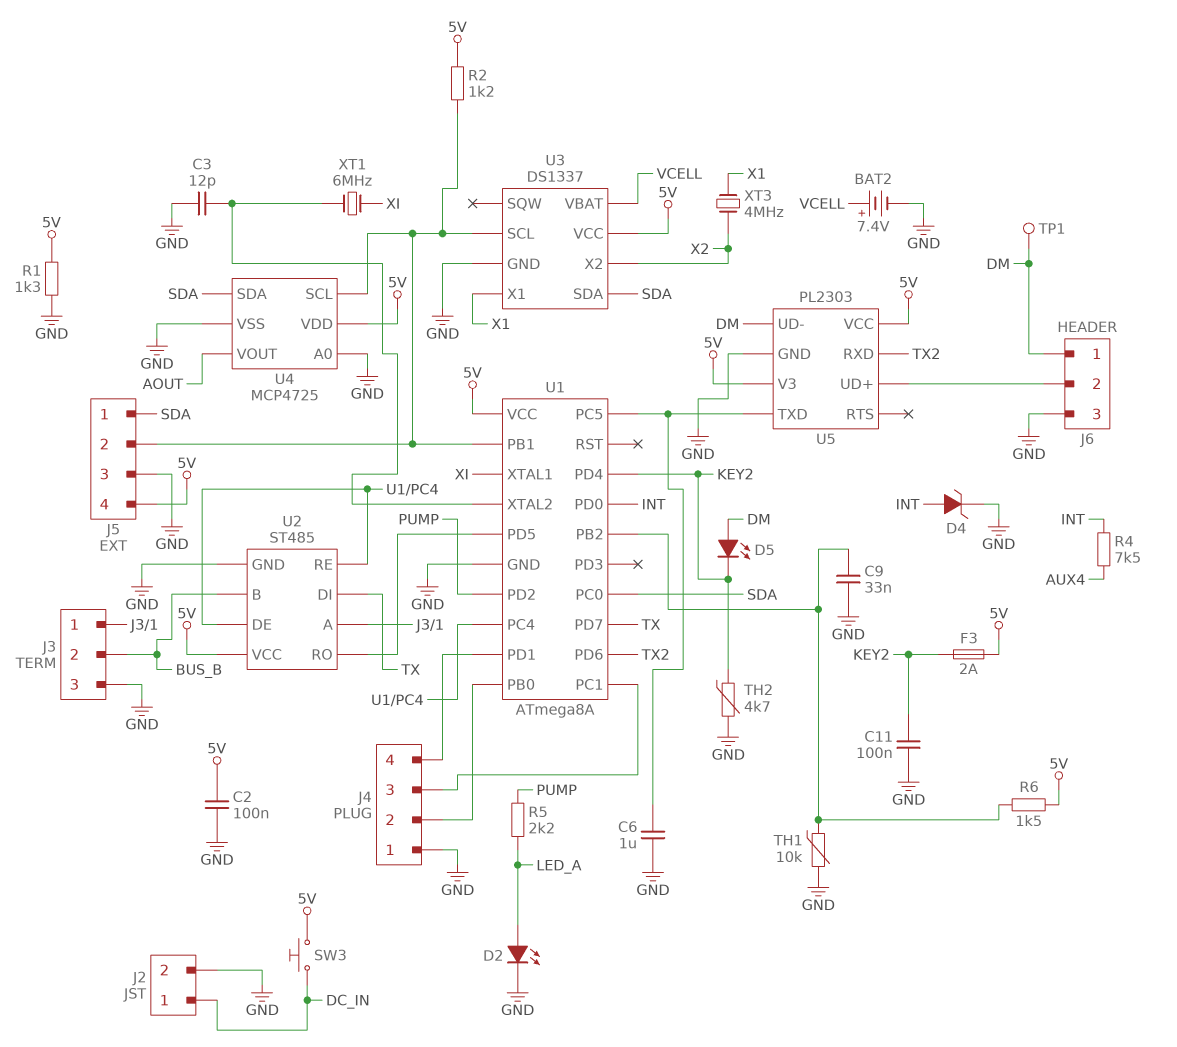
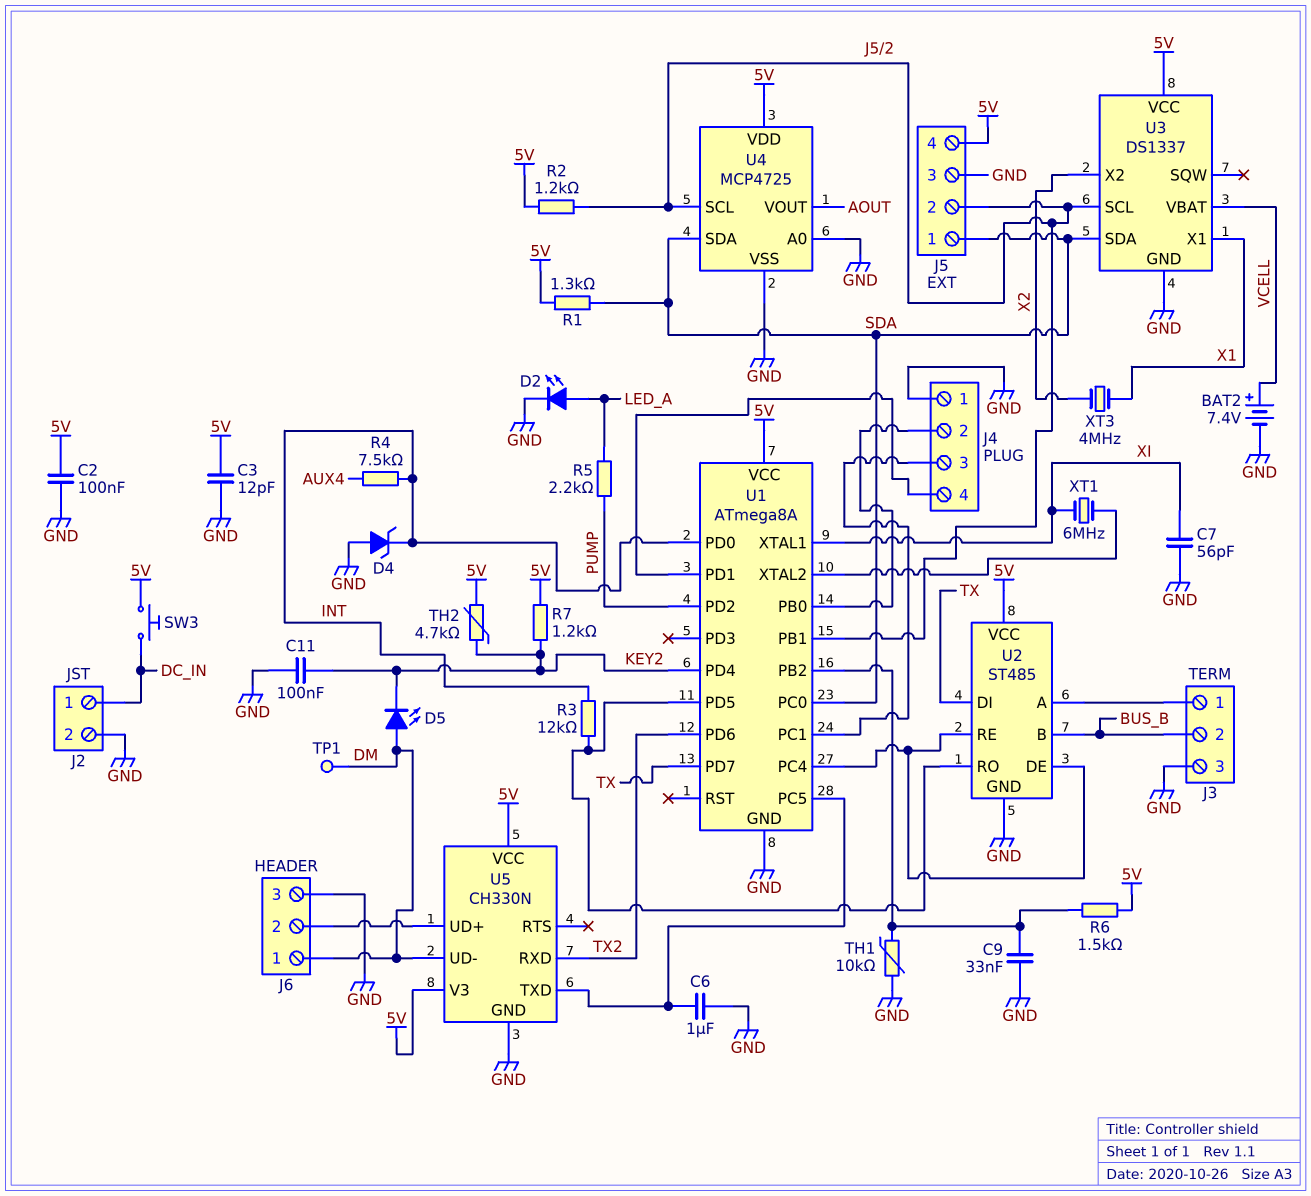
C3: 12pF (GND, U1/XTAL2) -> 12pF (5V, GND)
C7: none -> 56pF (GND, XI)
D4: zener (A INT, K GND) -> zener (A GND, K INT)
F3: 2A (5V, KEY2) -> none
R1: 1.3k (5V, GND) -> 1.3k (5V, SDA)
R3: none -> 12k (INT, U1/PD5)
R7: none -> 1.2k (5V, KEY2)
TH2: 4.7k (GND, KEY2) -> 4.7k (5V, KEY2)
U5: PL2303 -> CH330N

